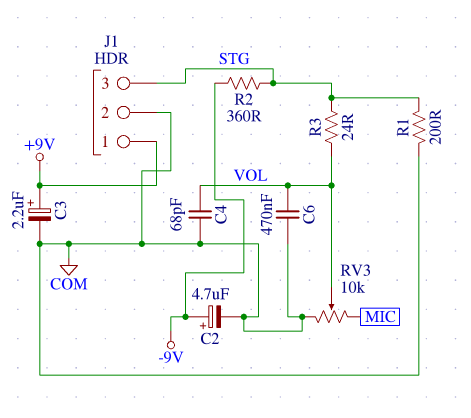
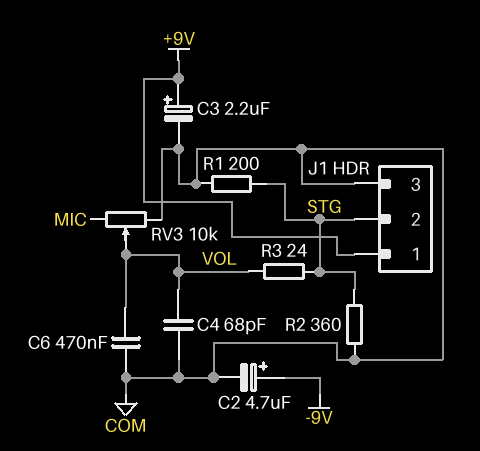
J1 pin 2: COM -> STG
J1 pin 3: STG -> COM
R2: 360 (-9V, STG) -> 360 (COM, STG)

